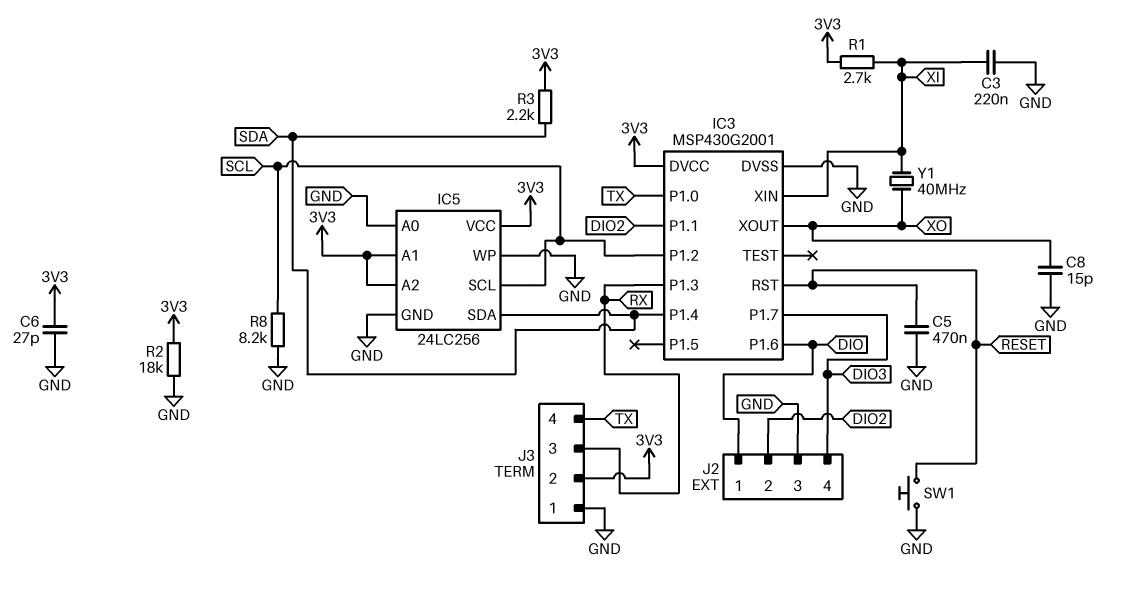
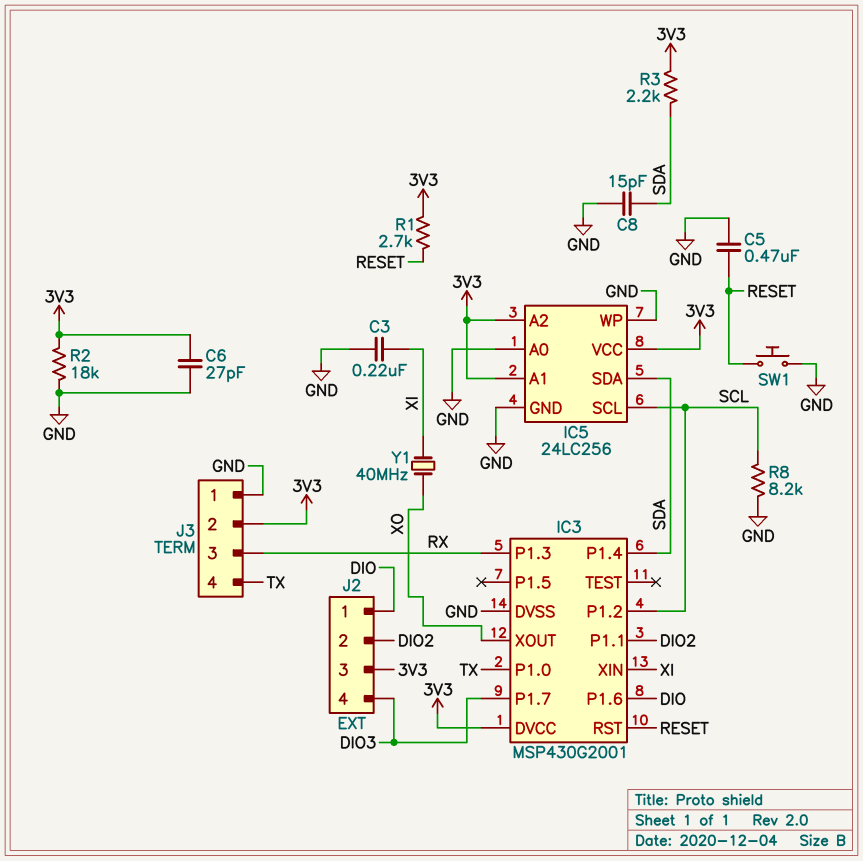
C8: 15pF (GND, XO) -> 15pF (GND, SDA)
J2 pin 3: GND -> 3V3
R1: 2.7k (3V3, XI) -> 2.7k (3V3, RESET)

